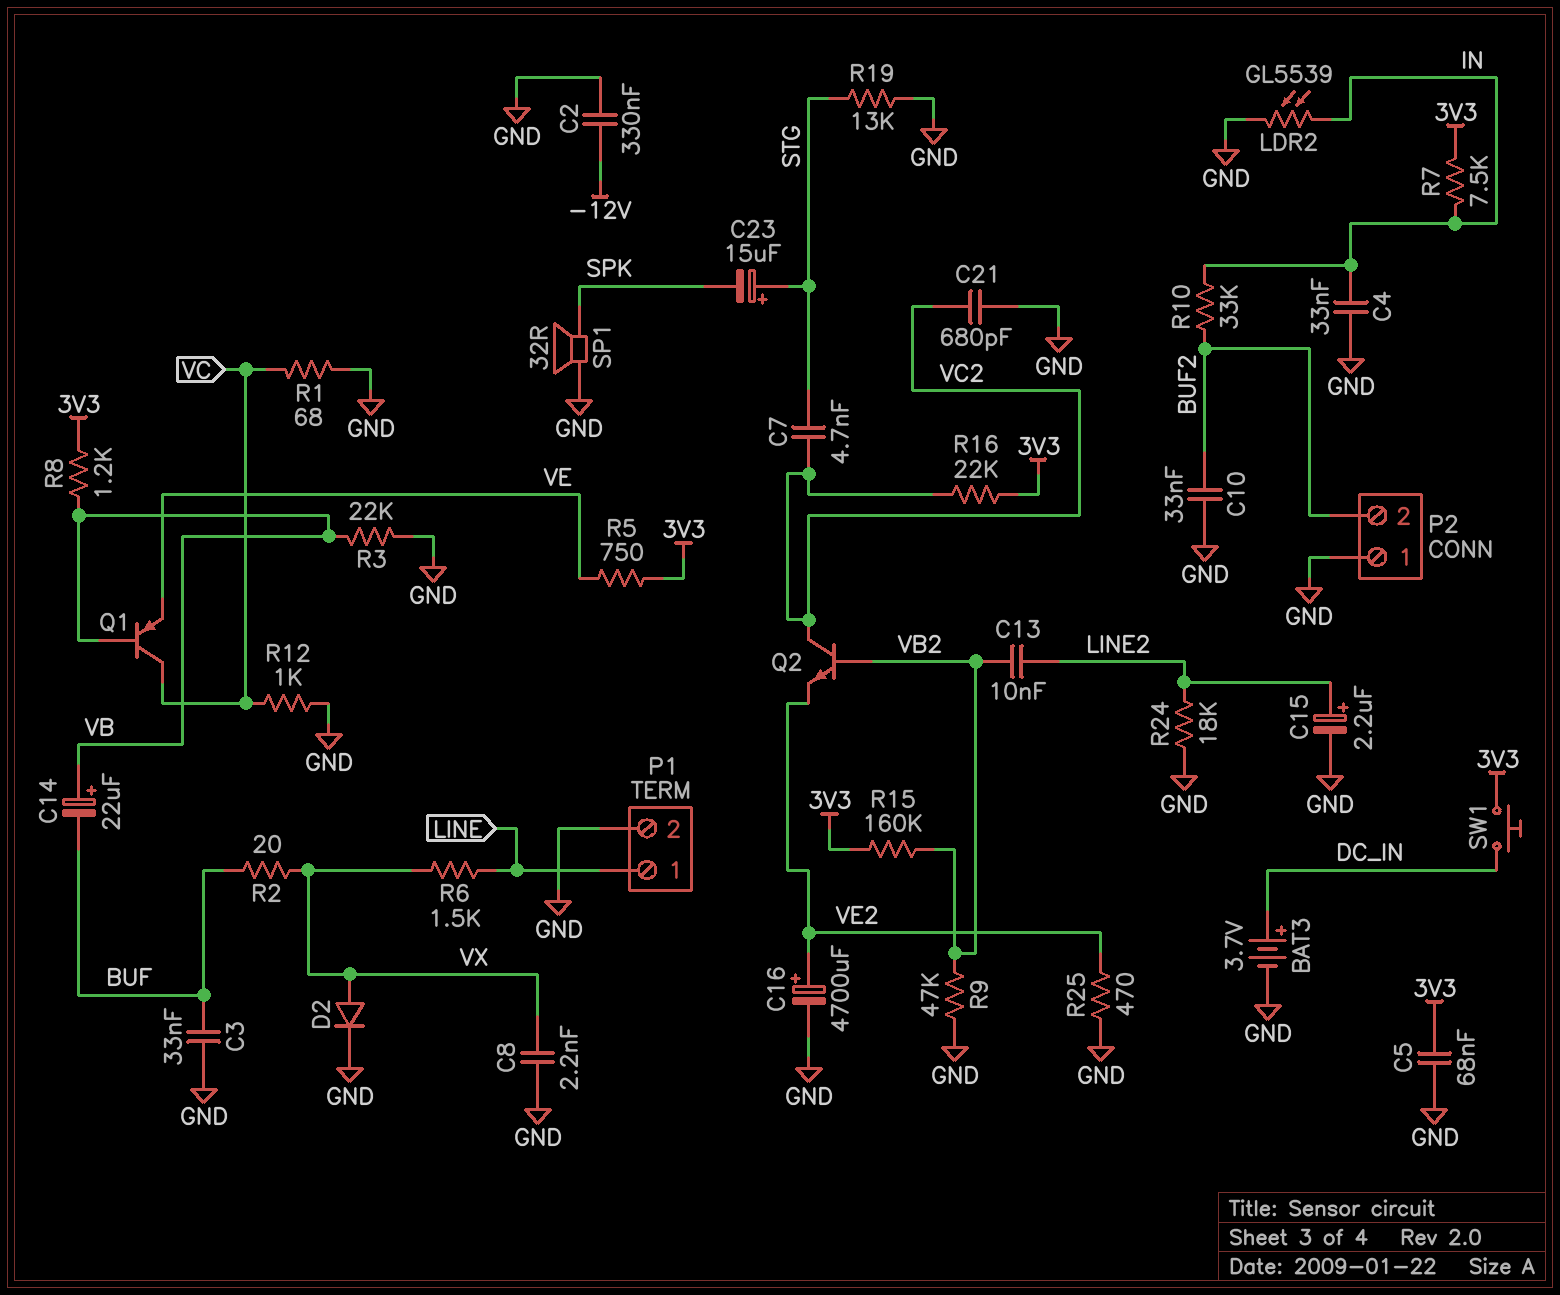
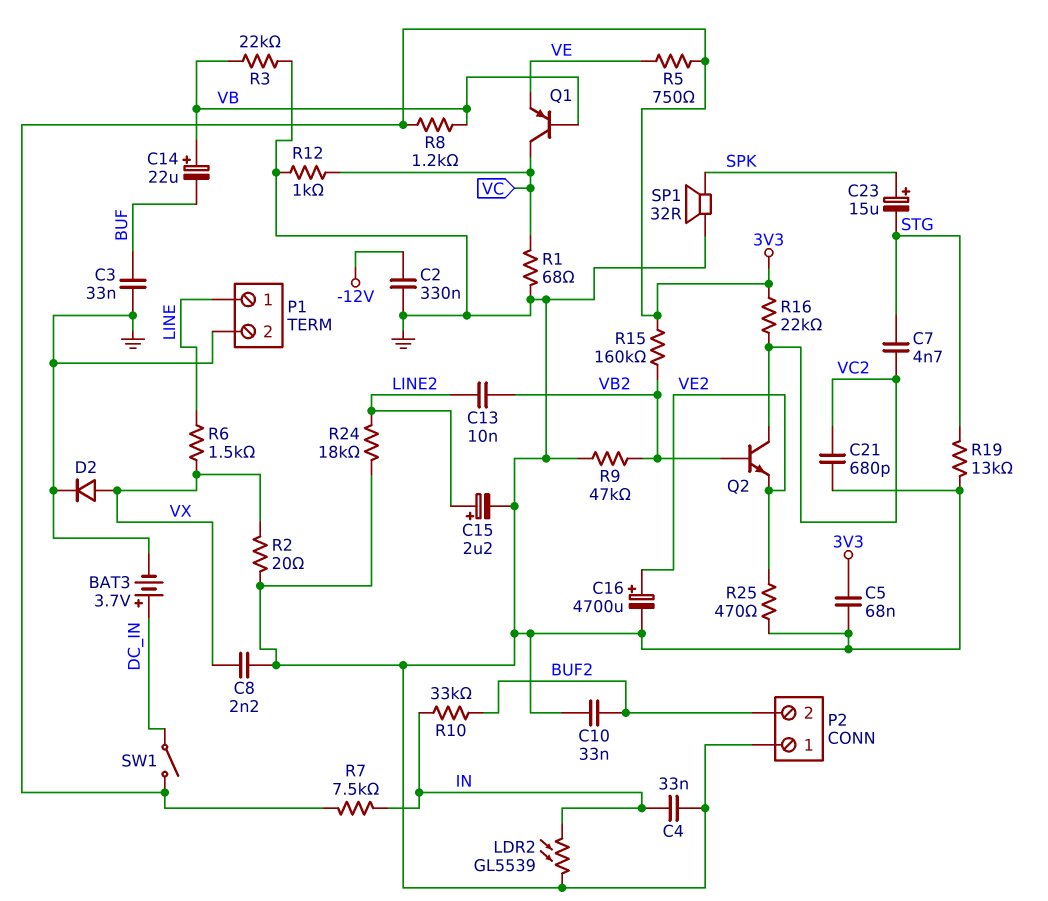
C23: 15uF (plus STG, minus SPK) -> 15uF (plus SPK, minus STG)
R2: 20 (BUF, VX) -> 20 (GND, VX)
SW1: button (3V3, DC_IN) -> switch (3V3, DC_IN)

